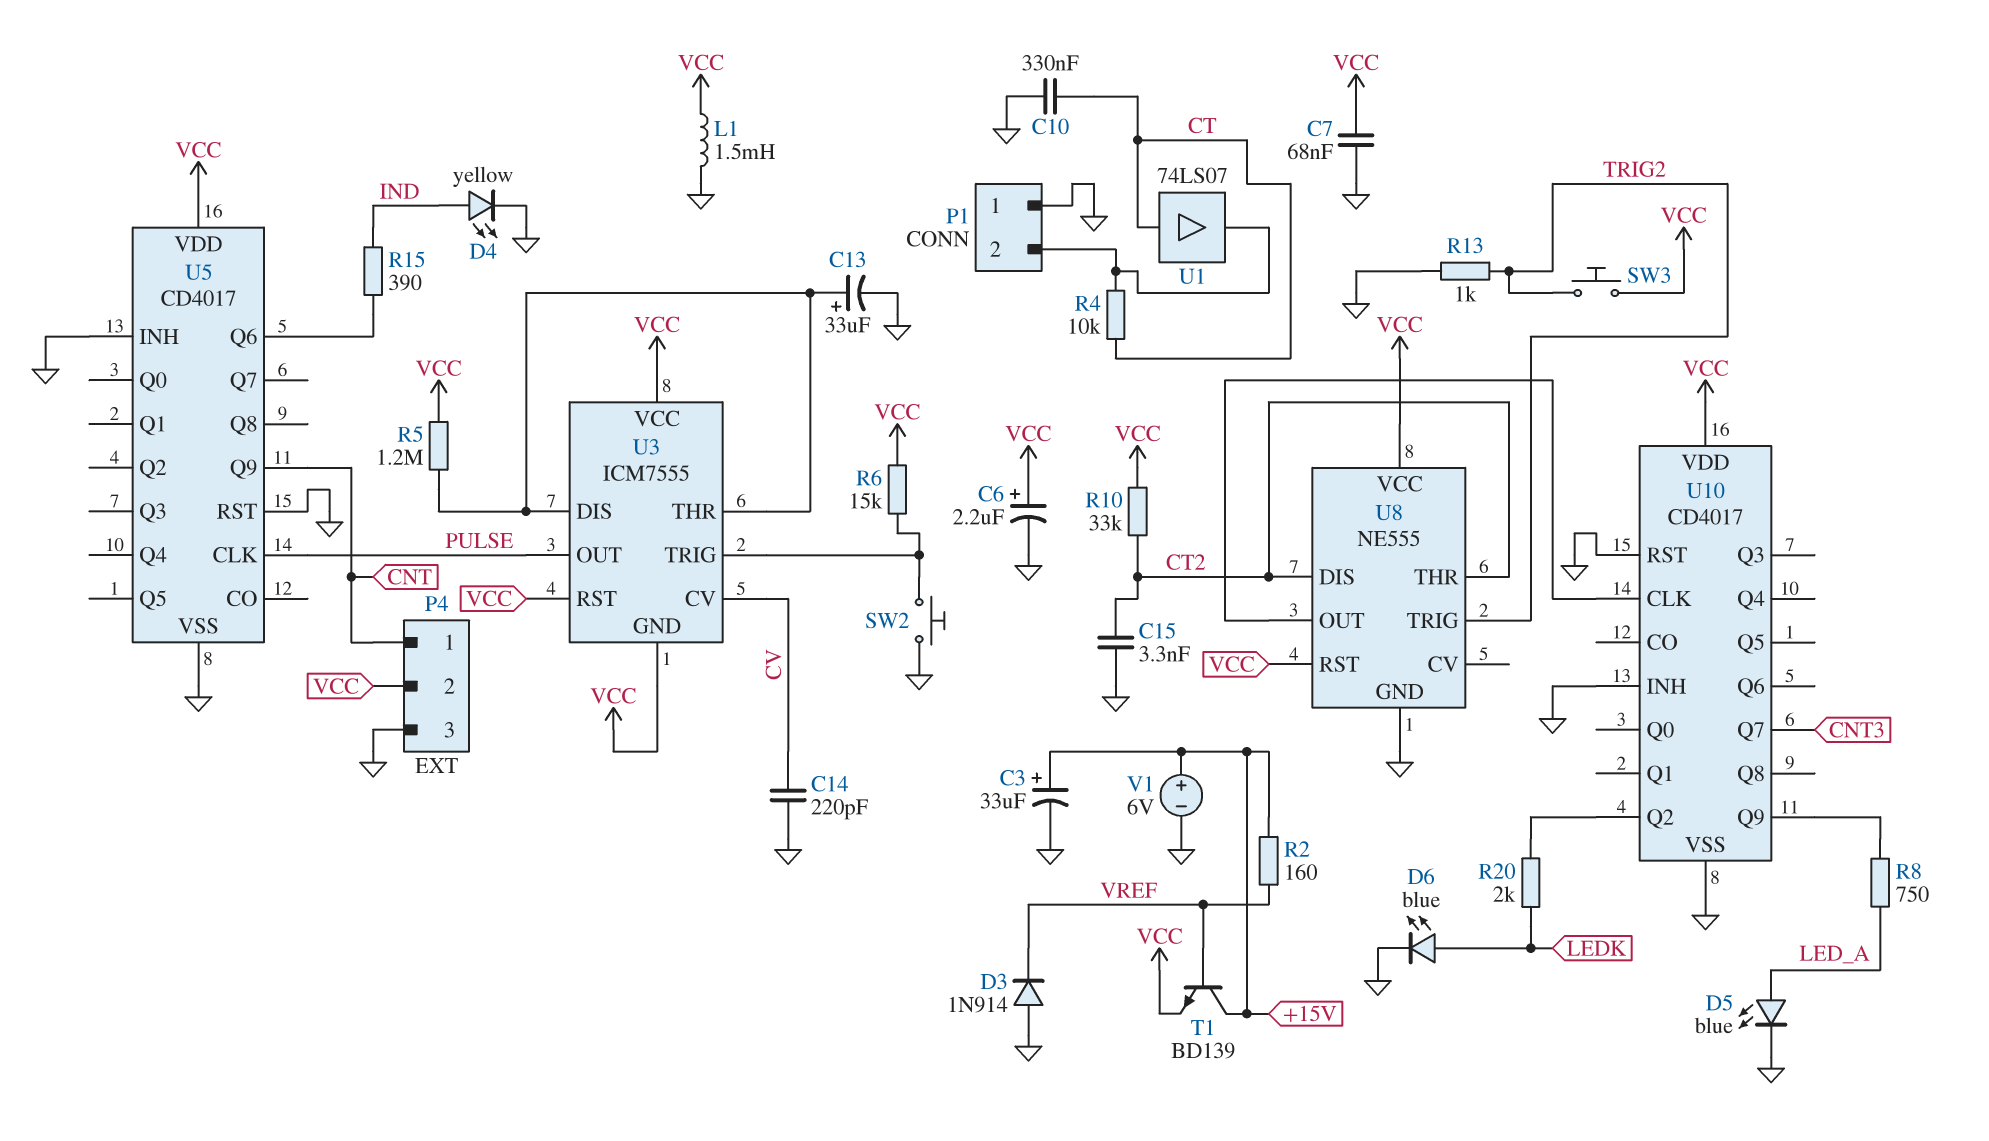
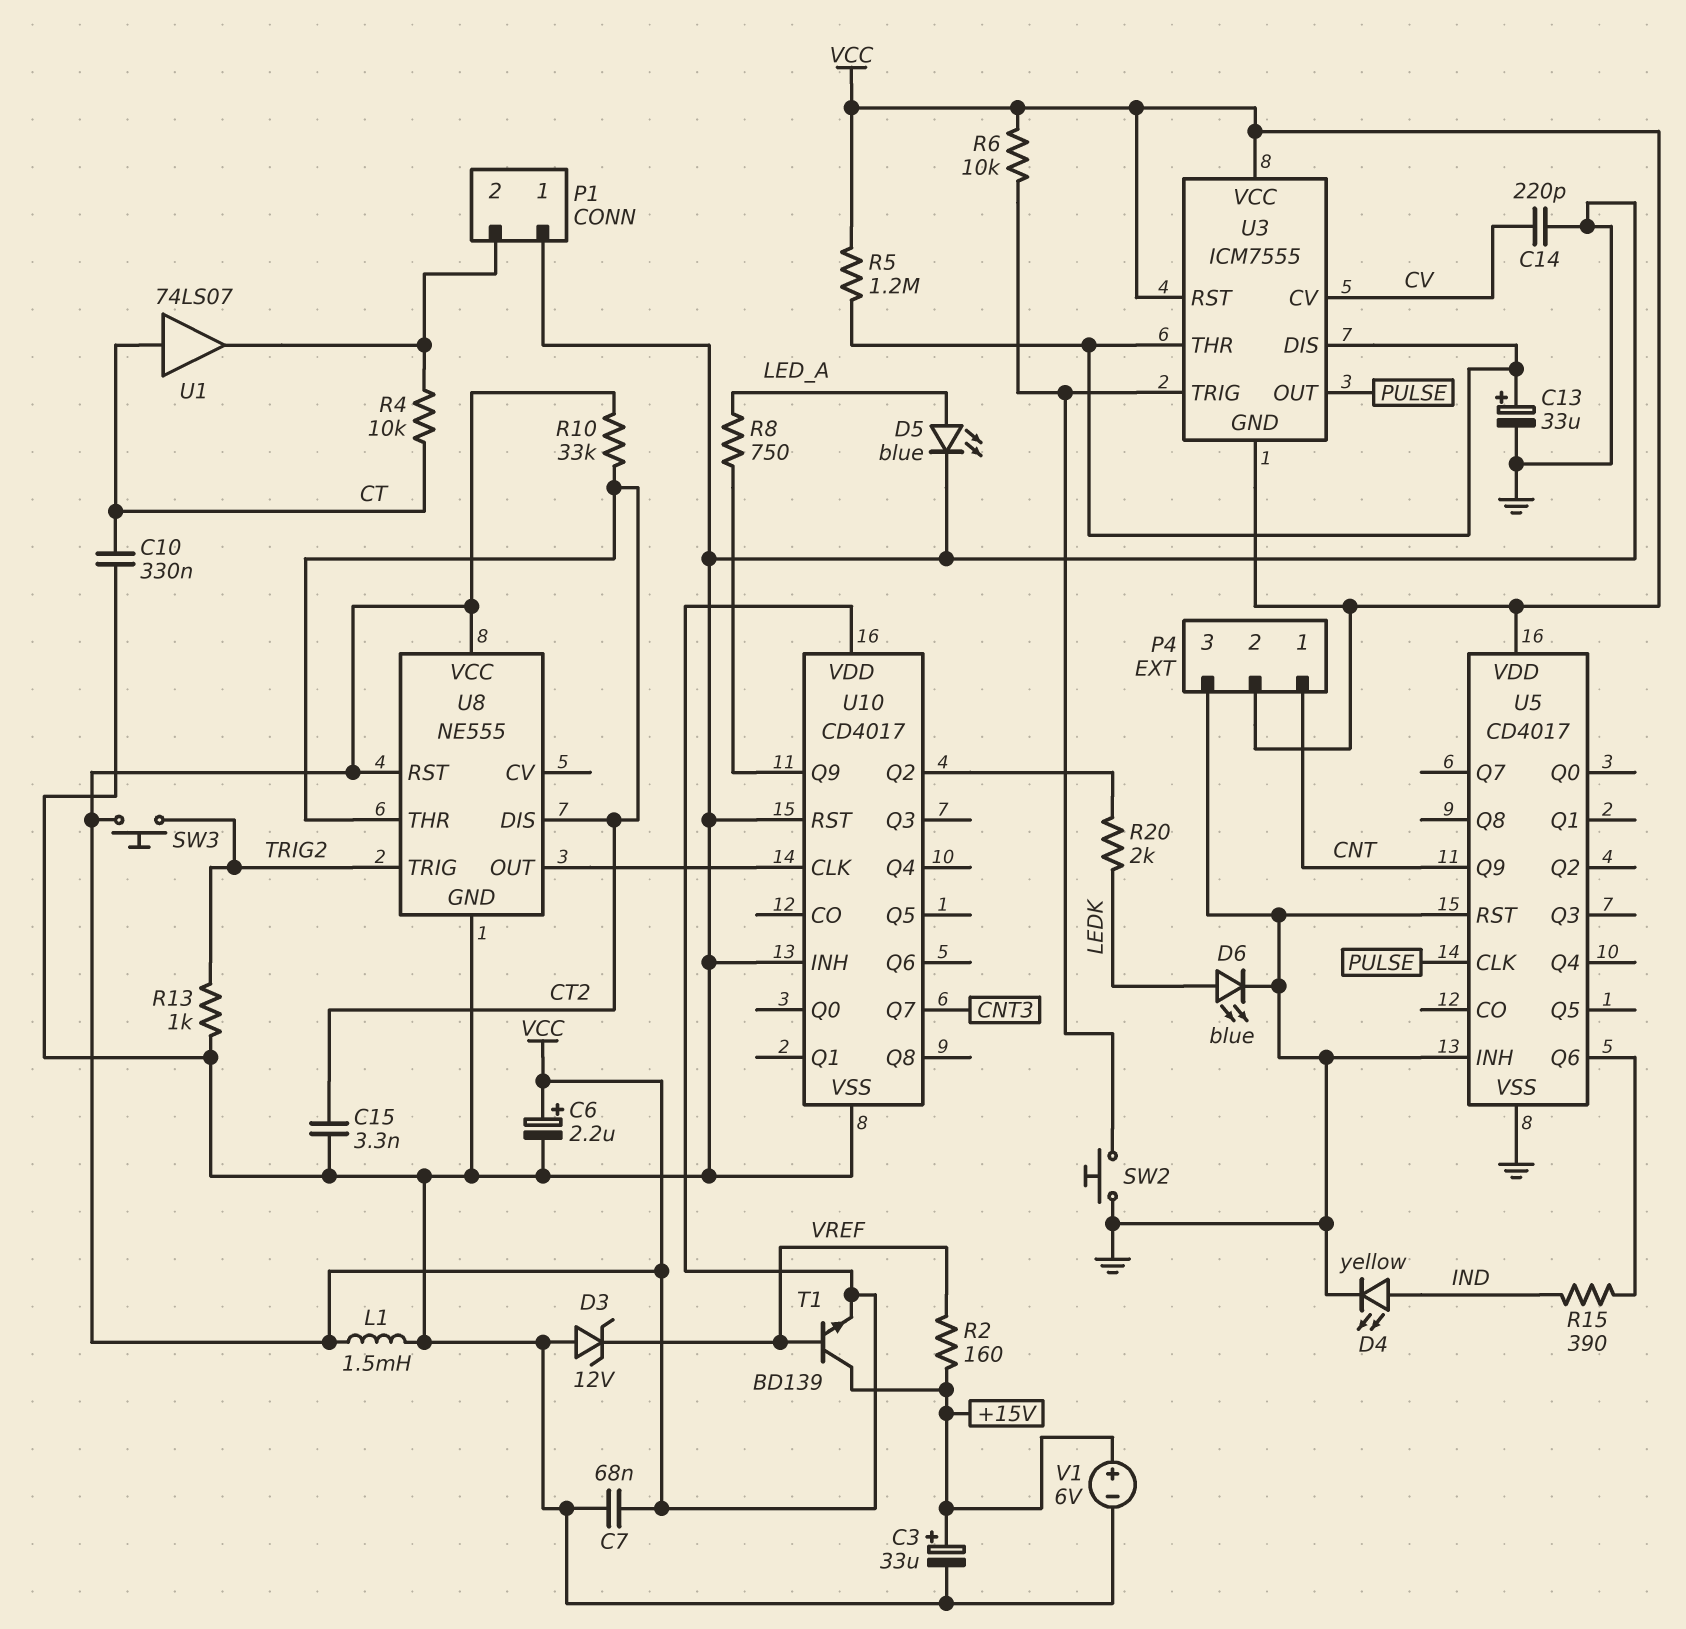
D3: diode 1N914 (A GND, K VREF) -> zener 12V (A GND, K VREF)
R6: 15k (U3/TRIG, VCC) -> 10k (U3/TRIG, VCC)

